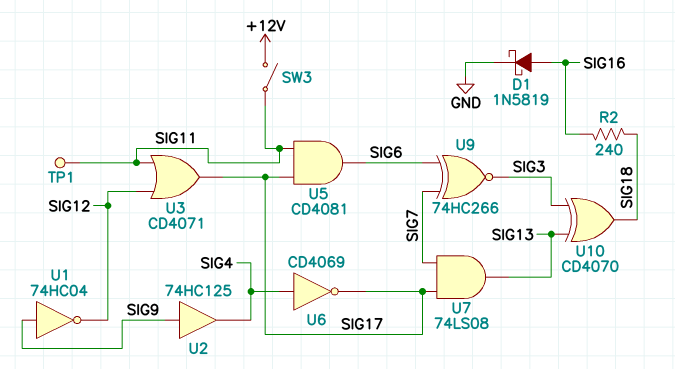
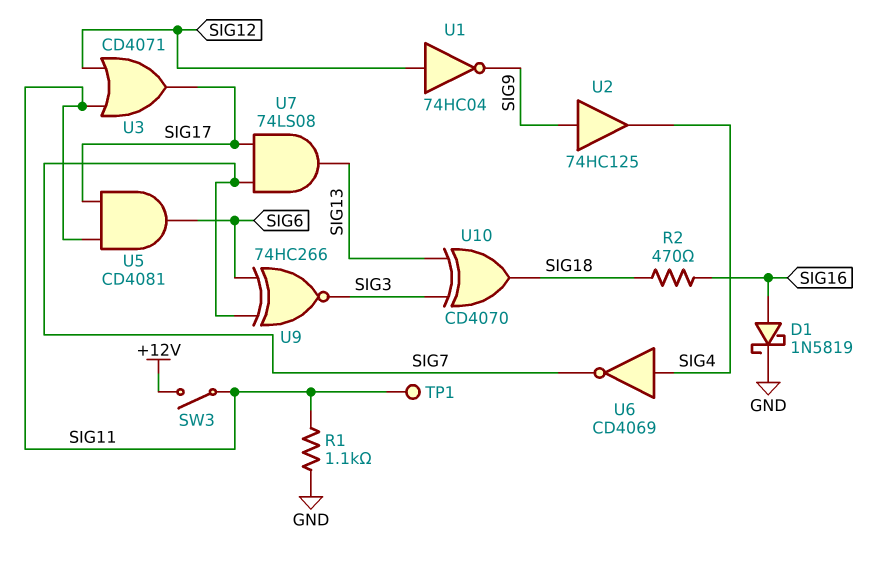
R1: none -> 1.1k (GND, SIG11)
R2: 240 (SIG16, SIG18) -> 470 (SIG16, SIG18)
U1: NOT 74HC04 (in SIG9, out SIG12) -> NOT 74HC04 (in SIG12, out SIG9)
U6: NOT CD4069 (in SIG4, out SIG17) -> NOT CD4069 (in SIG4, out SIG7)

